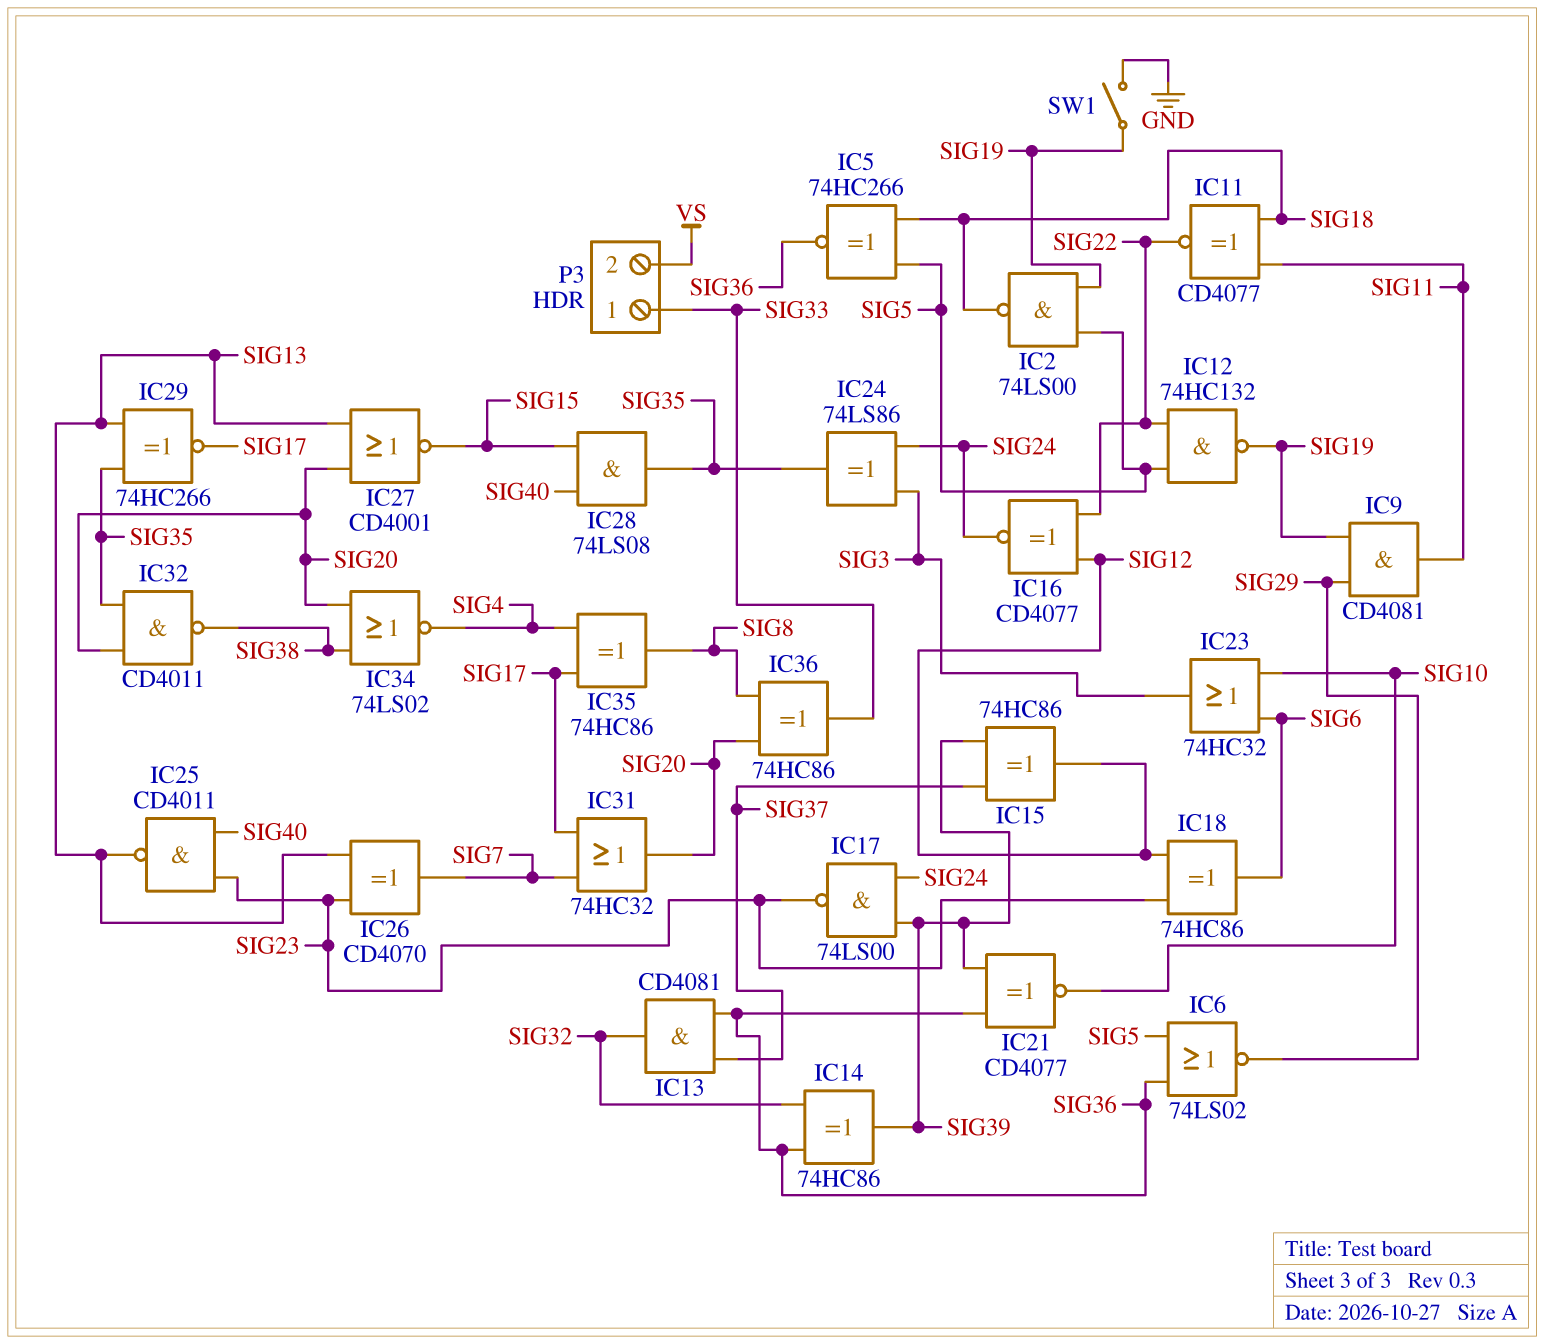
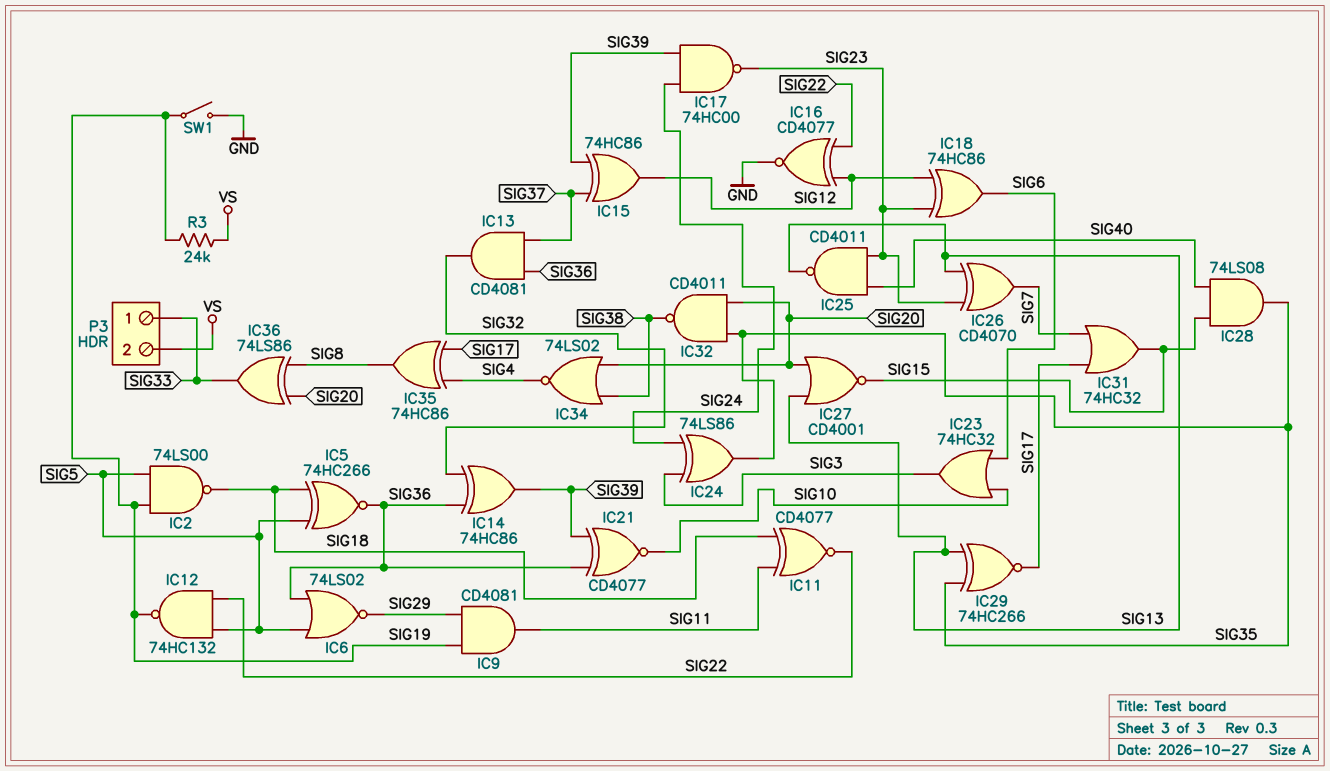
IC16: XNOR CD4077 (in SIG12, in SIG22, out SIG24) -> XNOR CD4077 (in SIG12, in SIG22, out GND)
IC17: NAND 74LS00 (in SIG24, in SIG39, out SIG23) -> NAND 74HC00 (in SIG24, in SIG39, out SIG23)
IC31: OR 74HC32 (in SIG7, in SIG17, out SIG20) -> OR 74HC32 (in SIG7, in SIG17, out SIG15)
IC36: XOR 74HC86 (in SIG8, in SIG20, out SIG33) -> XOR 74LS86 (in SIG8, in SIG20, out SIG33)
R3: none -> 24k (SIG19, VS)

